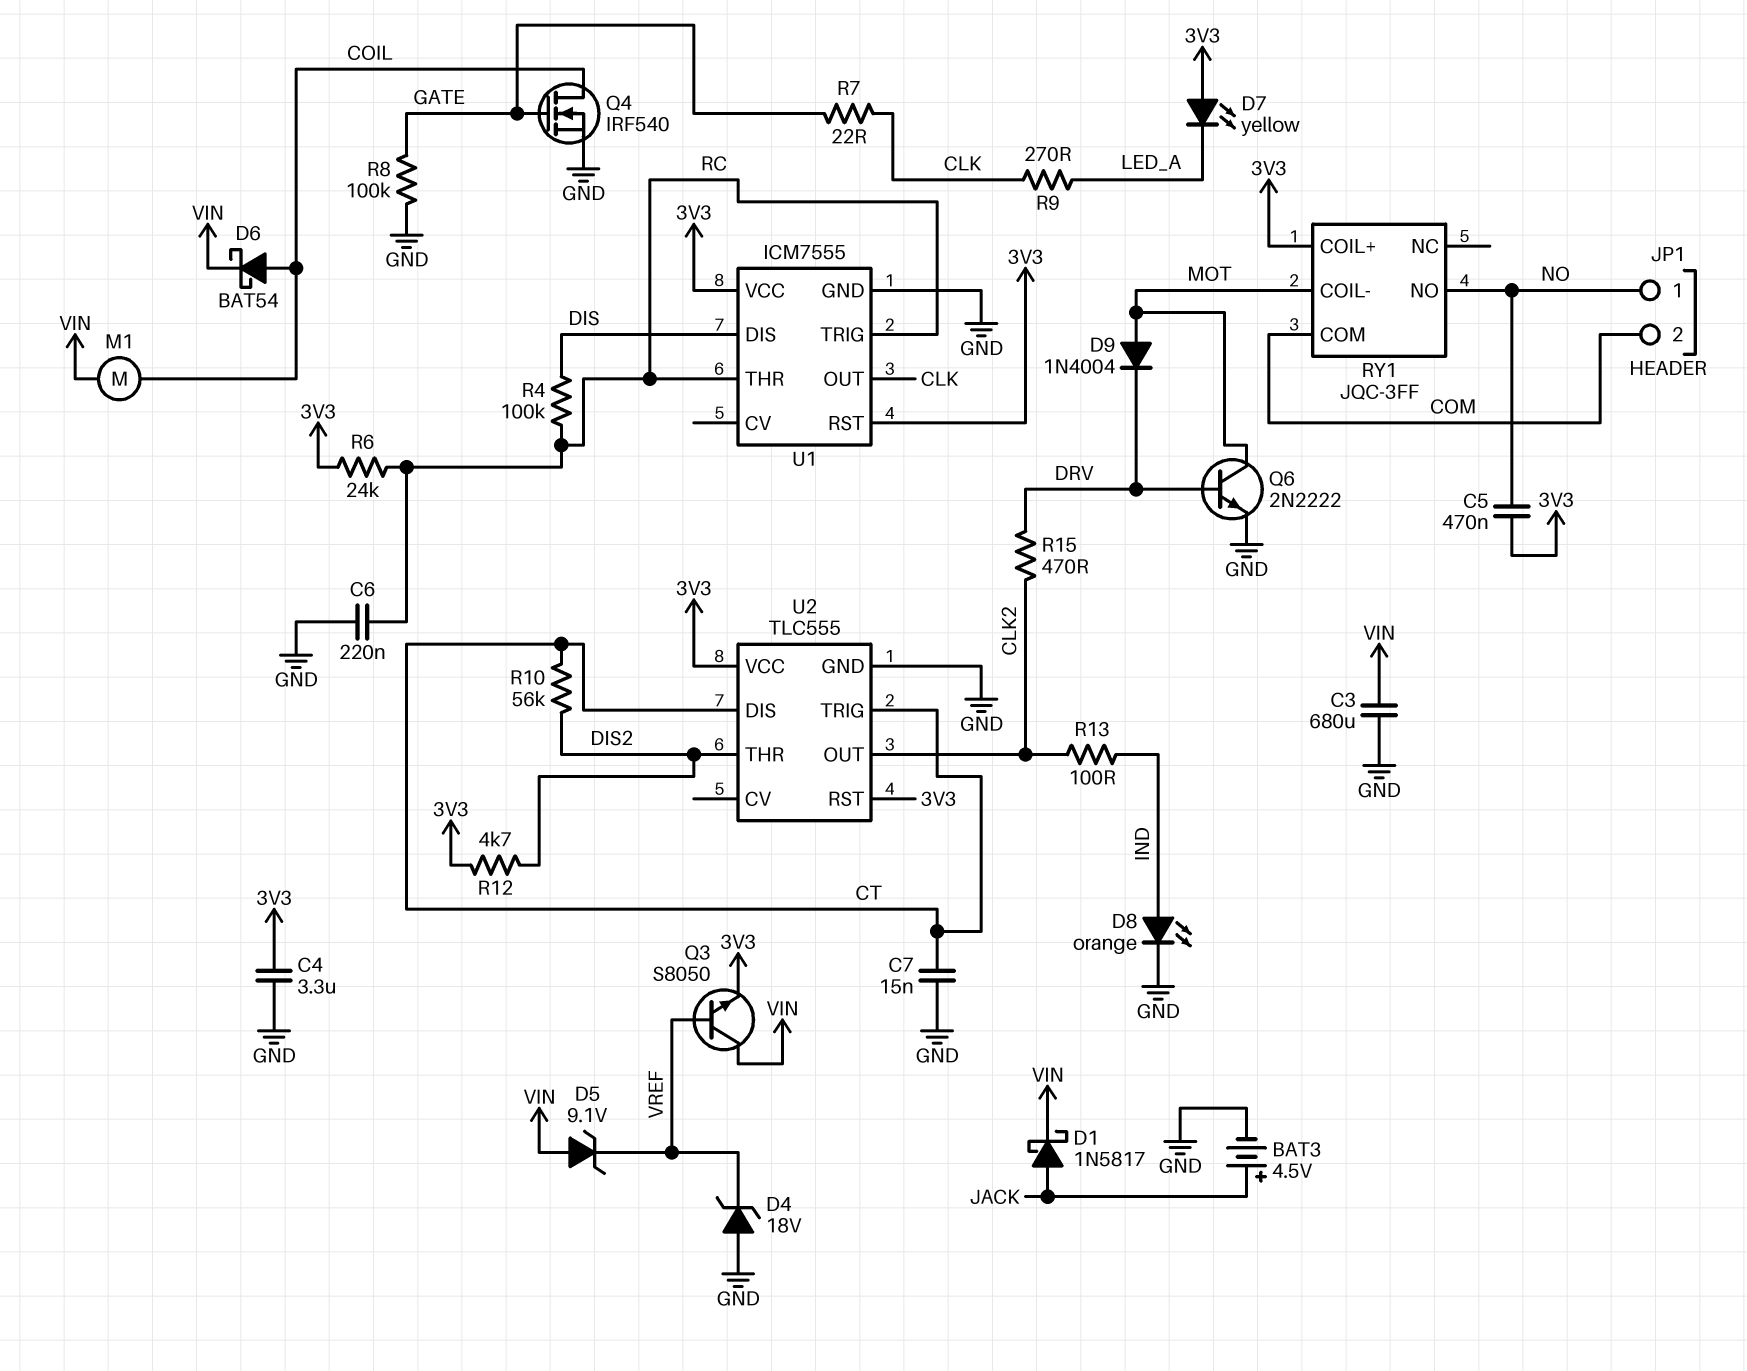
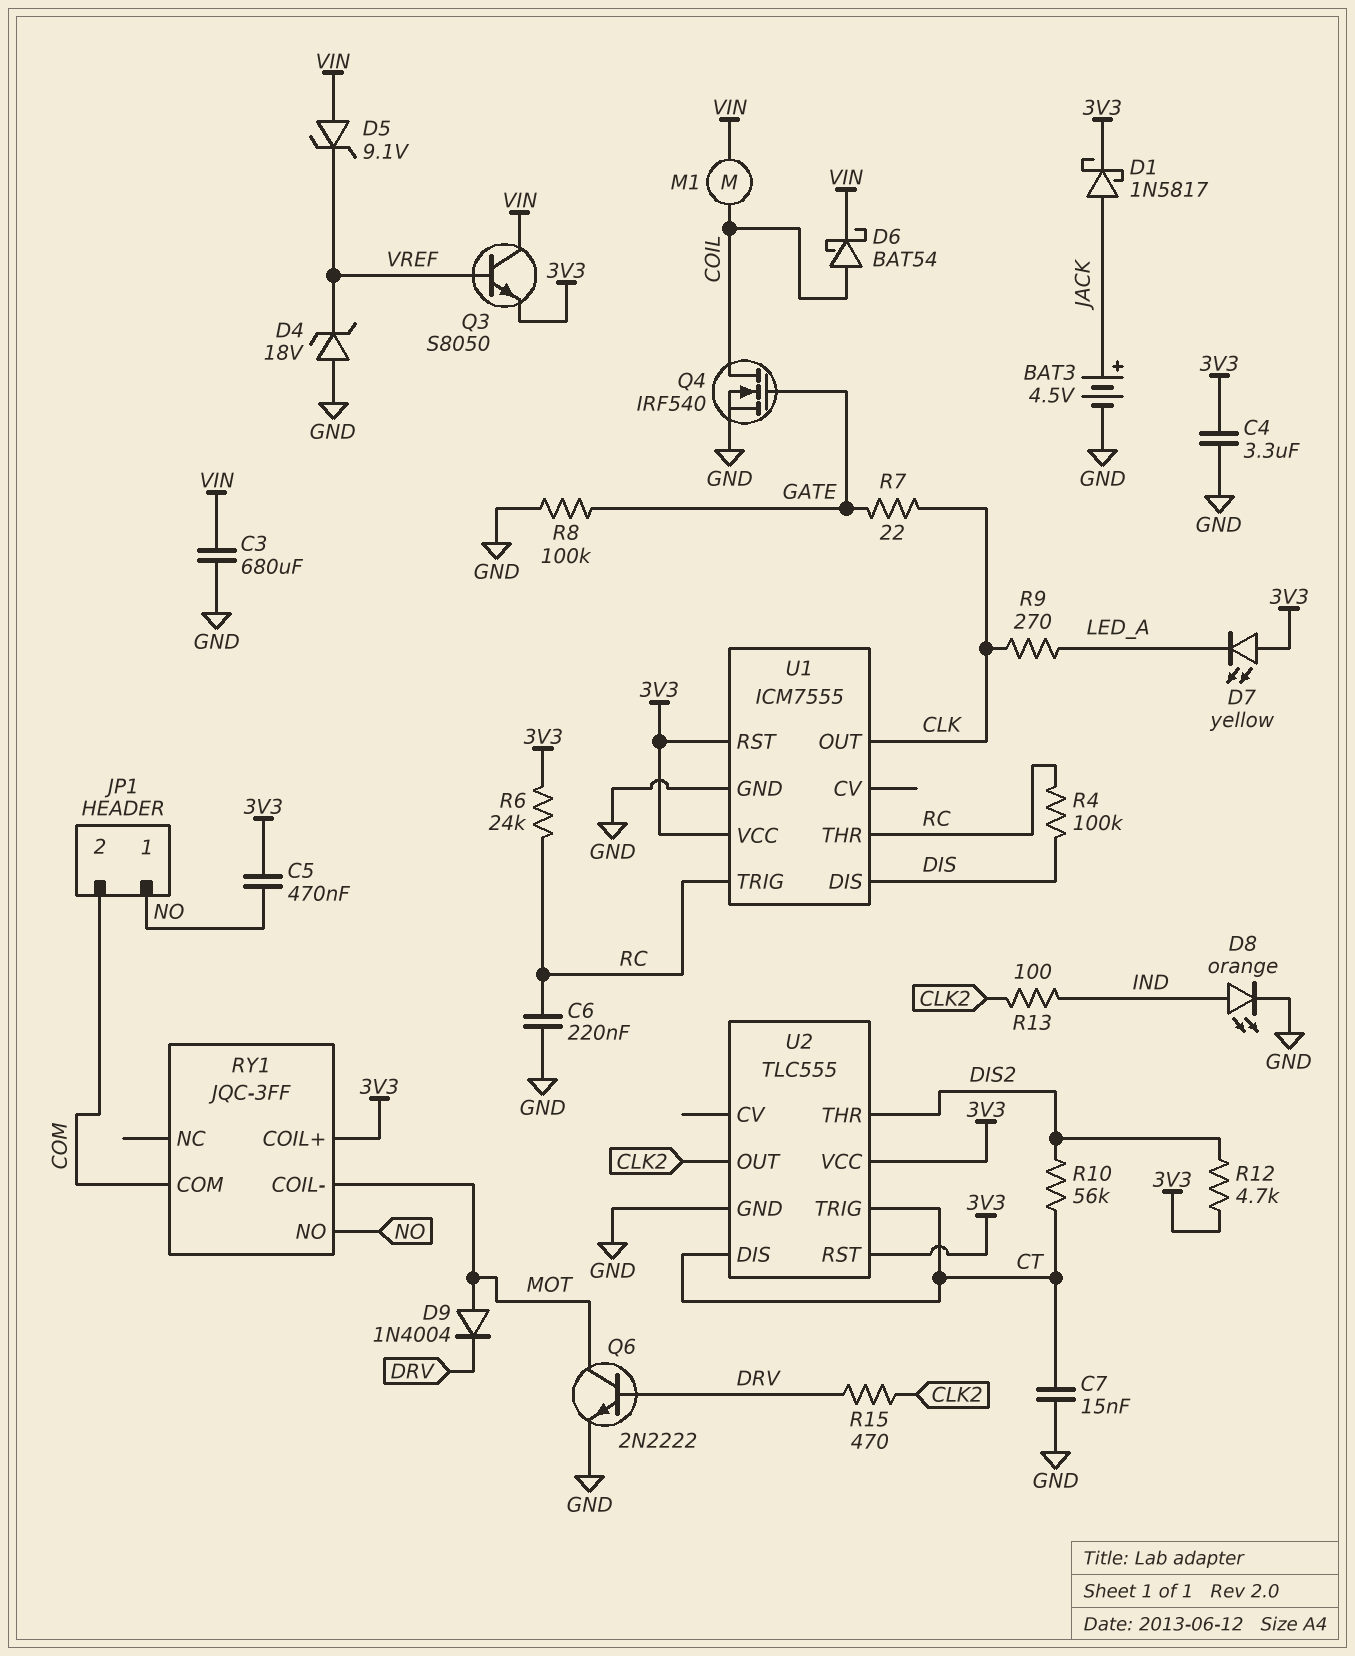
D1: schottky 1N5817 (A JACK, K VIN) -> schottky 1N5817 (A JACK, K 3V3)

